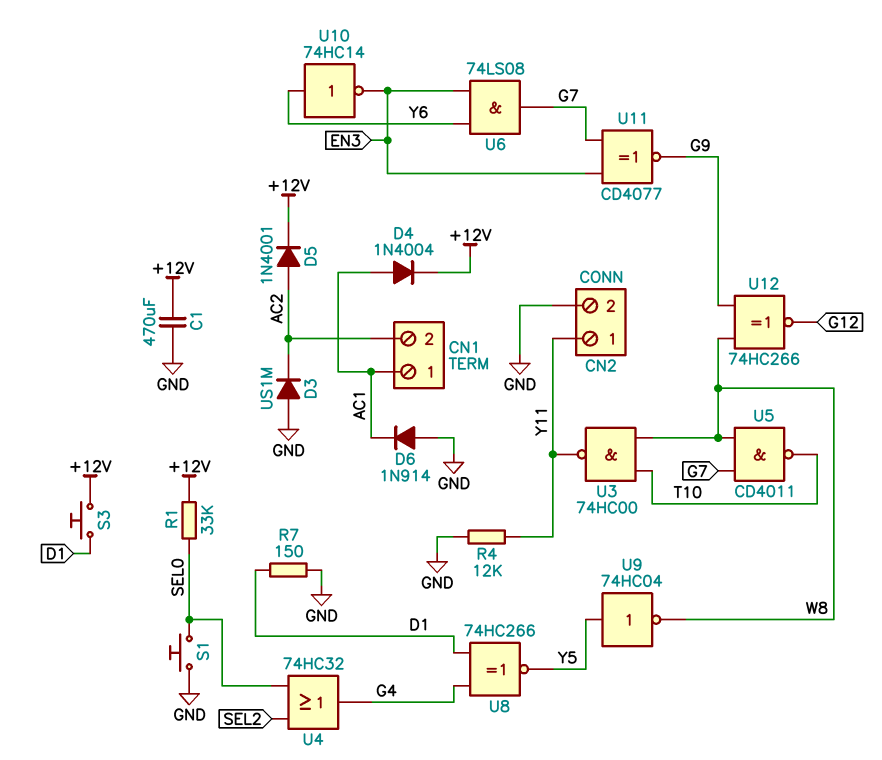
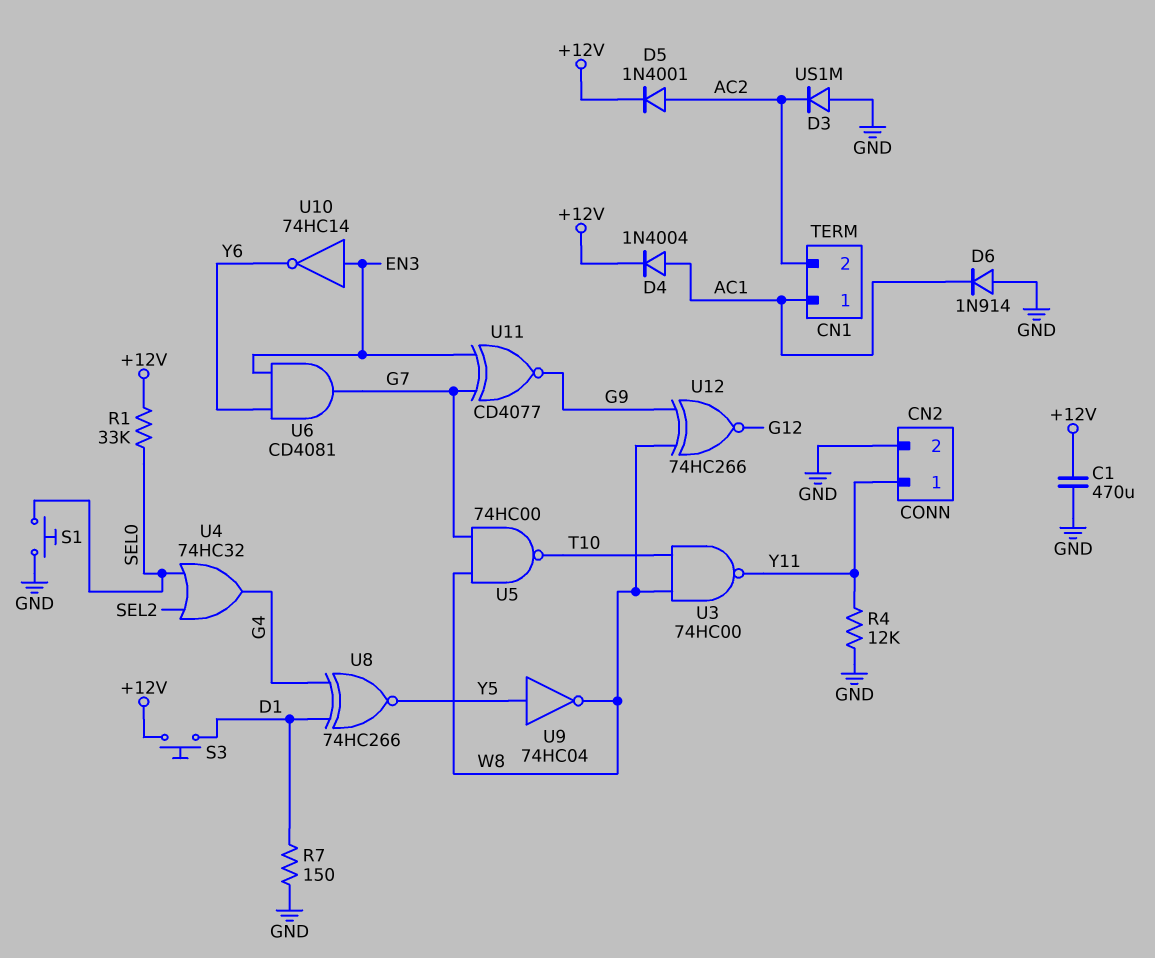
U5: NAND CD4011 (in G7, in W8, out T10) -> NAND 74HC00 (in G7, in W8, out T10)
U6: AND 74LS08 (in EN3, in Y6, out G7) -> AND CD4081 (in EN3, in Y6, out G7)
U10: NOT 74HC14 (in Y6, out EN3) -> NOT 74HC14 (in EN3, out Y6)

